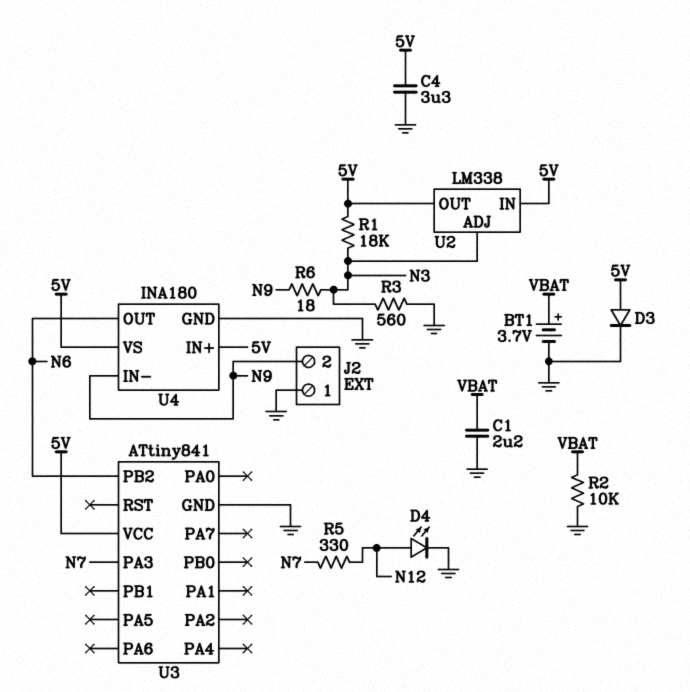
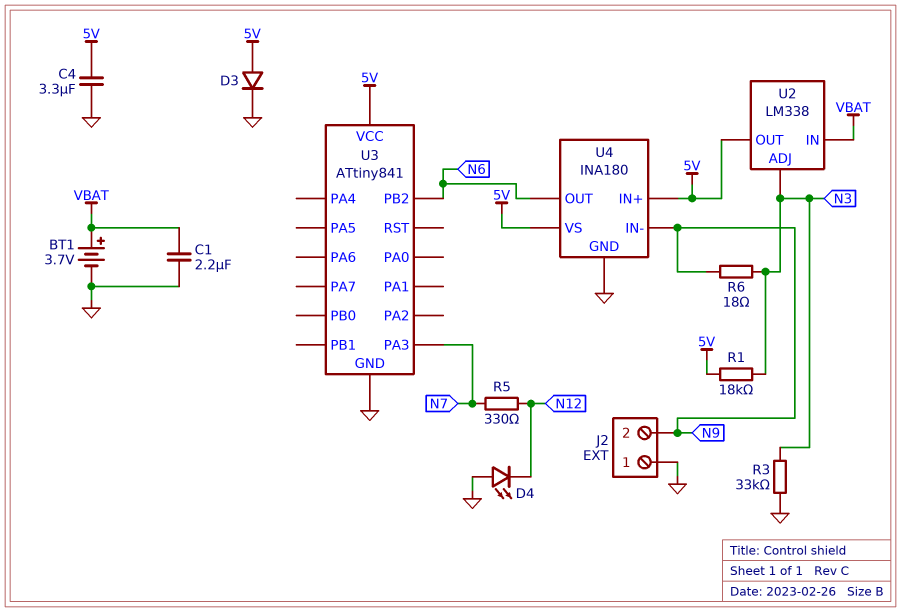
D4: LED (A N12, K GND) -> LED (A GND, K N12)
R2: 10k (GND, VBAT) -> none
R3: 560 (GND, N3) -> 33k (GND, N3)
U2 pin IN: 5V -> VBAT

